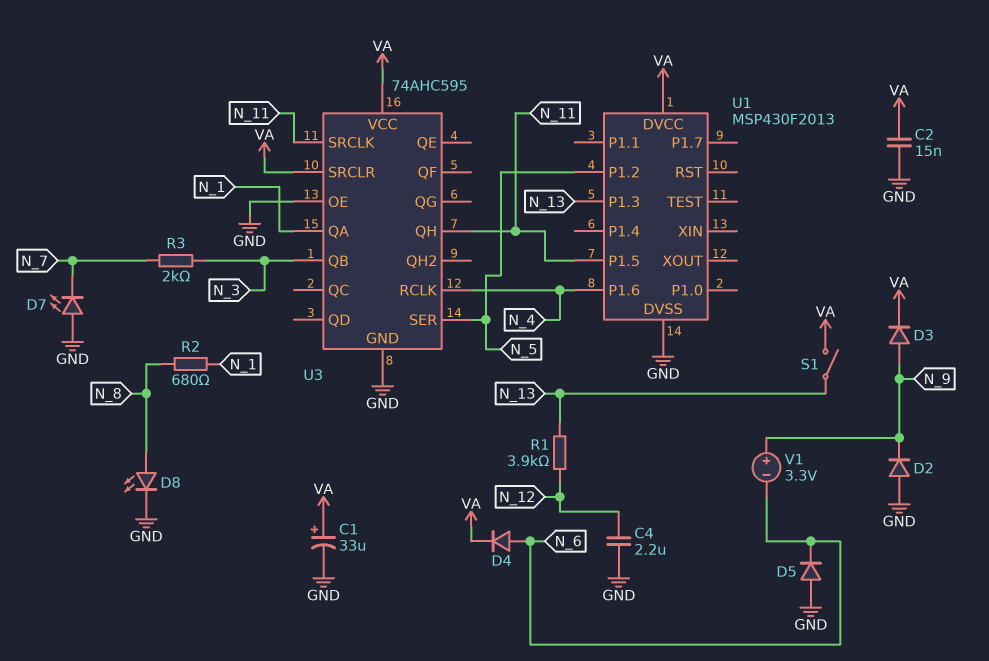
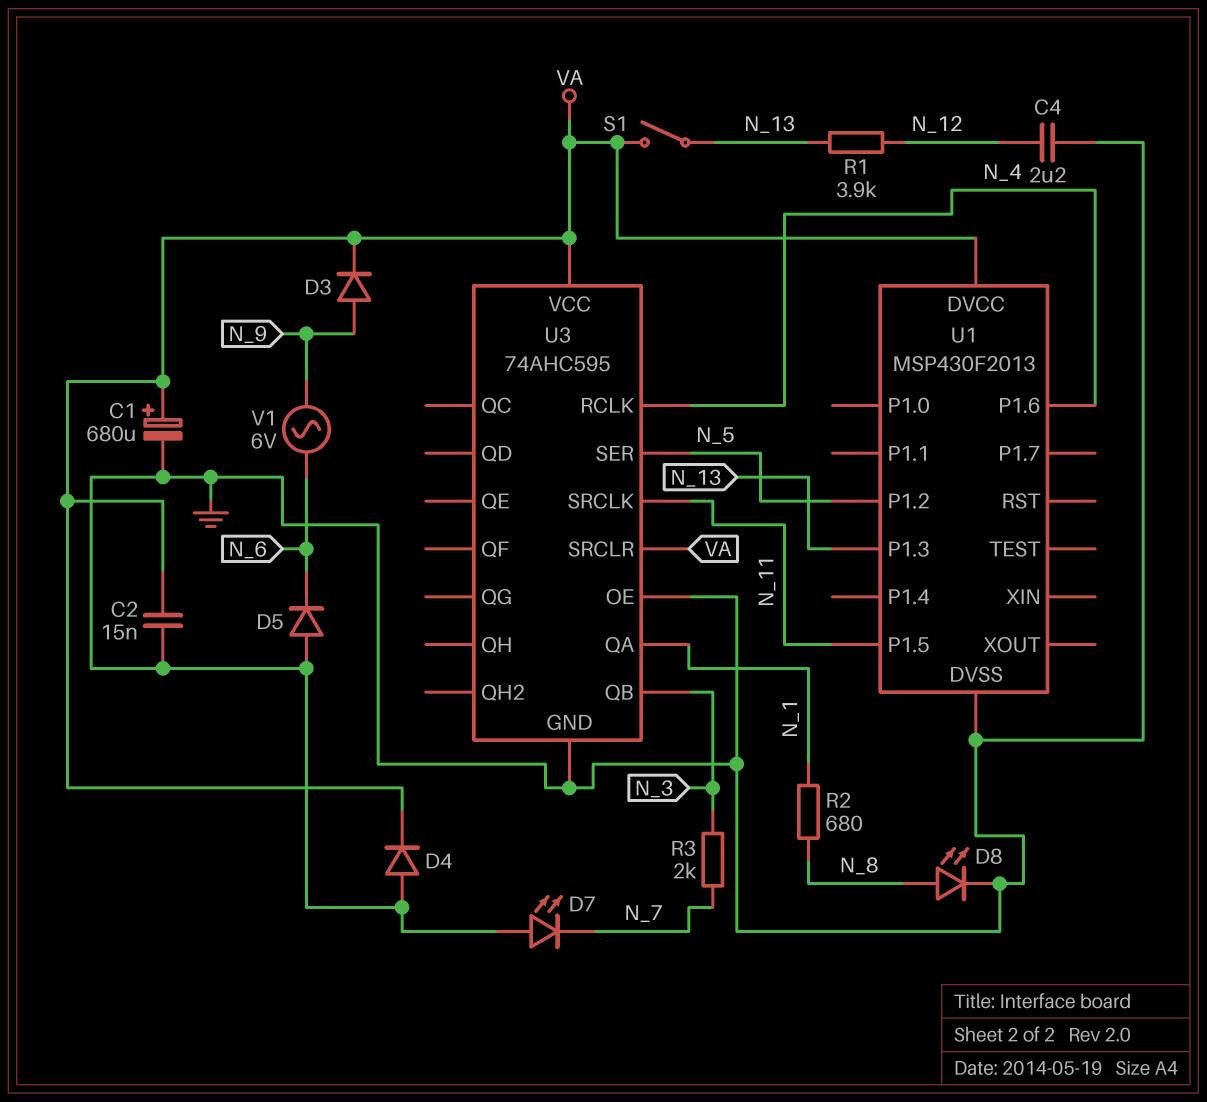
C1: 33uF (plus VA, minus GND) -> 680uF (plus VA, minus GND)
D2: diode (A GND, K N_9) -> none
D4: diode (A N_6, K VA) -> diode (A GND, K VA)
U3 pin QH: N_11 -> none
V1: 3.3V (plus N_9, minus N_6) -> AC 6V (N_6, N_9)

